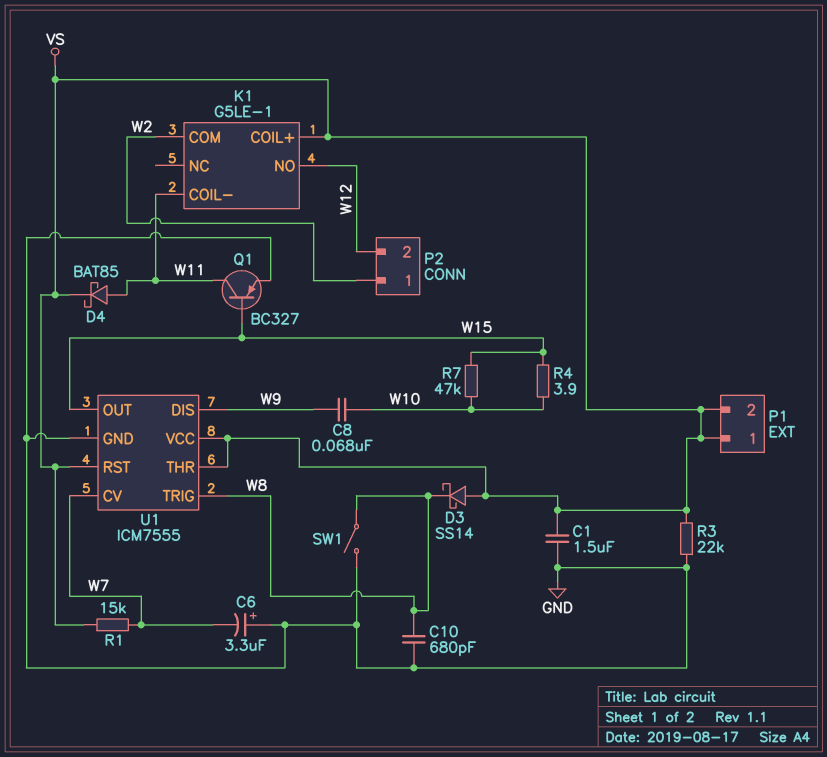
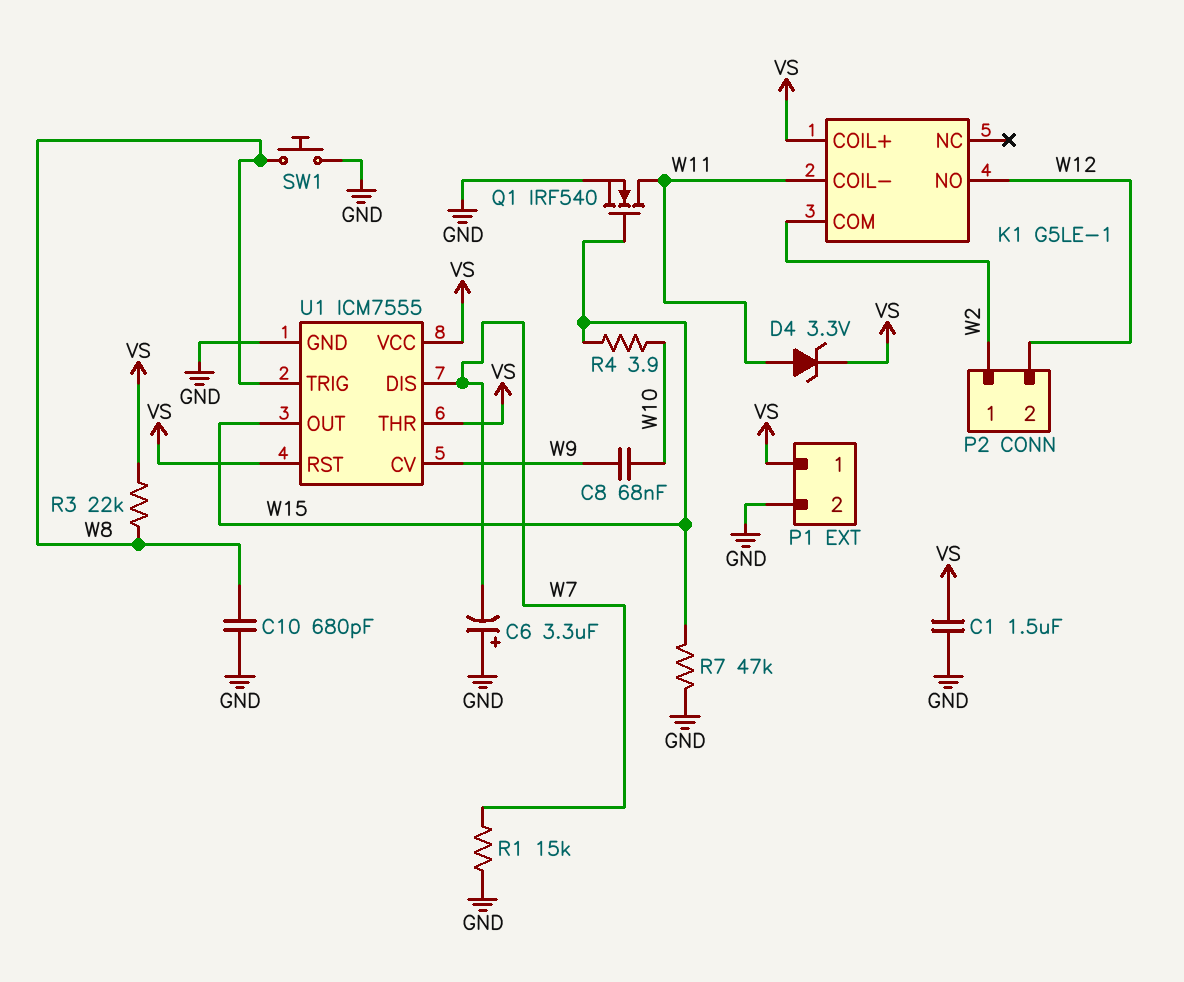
D3: schottky SS14 (A VS, K W8) -> none
D4: schottky BAT85 (A W11, K VS) -> zener 3.3V (A W11, K VS)
P1 pin 2: VS -> GND
Q1: PNP BC327 (B W15, C W11, E GND) -> NMOS IRF540 (G W15, D W11, S GND)
R1: 15k (VS, W7) -> 15k (GND, W7)
R3: 22k (GND, VS) -> 22k (VS, W8)
R7: 47k (W10, W15) -> 47k (GND, W15)
SW1: switch (GND, W8) -> button (GND, W8)
U1 pin CV: W7 -> W9
U1 pin DIS: W9 -> W7

